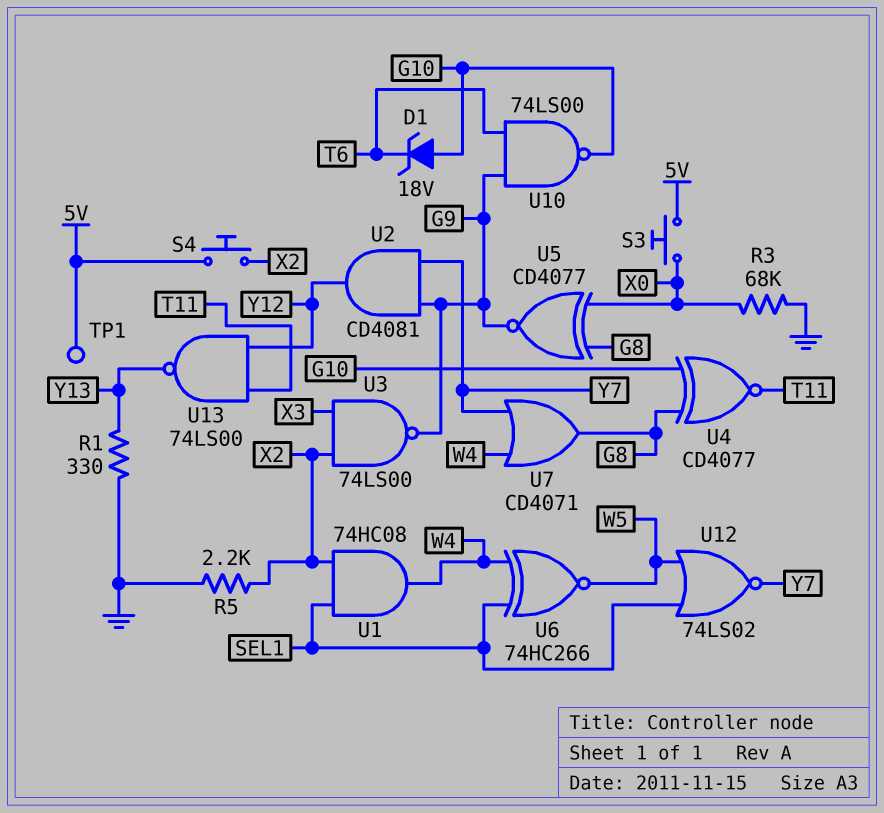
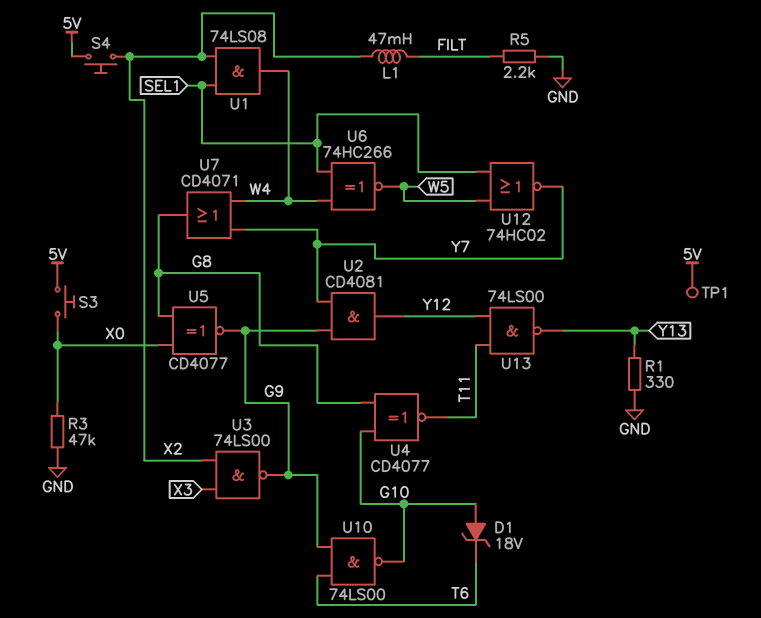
L1: none -> 47mH (FILT, X2)
R3: 68k (GND, X0) -> 47k (GND, X0)
R5: 2.2k (GND, X2) -> 2.2k (FILT, GND)
U1: AND 74HC08 (in SEL1, in X2, out W4) -> AND 74LS08 (in SEL1, in X2, out W4)
U12: NOR 74LS02 (in SEL1, in W5, out Y7) -> NOR 74HC02 (in SEL1, in W5, out Y7)

